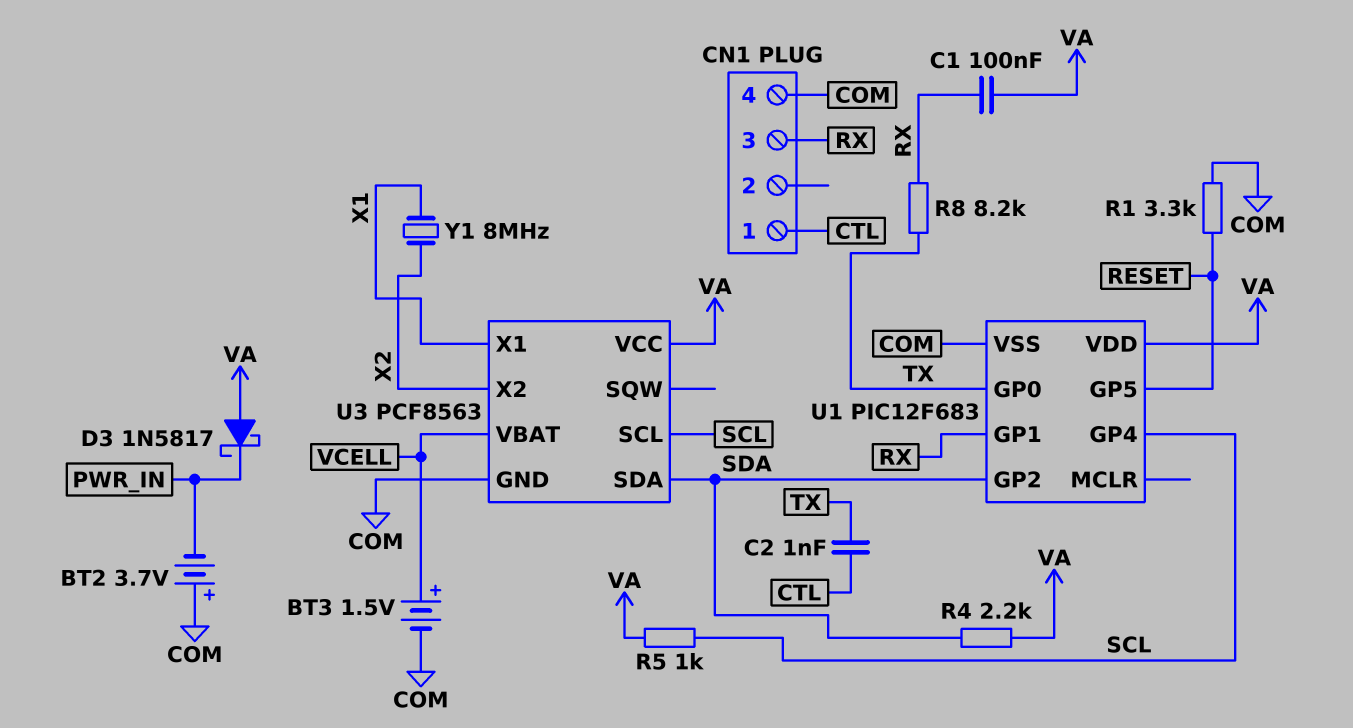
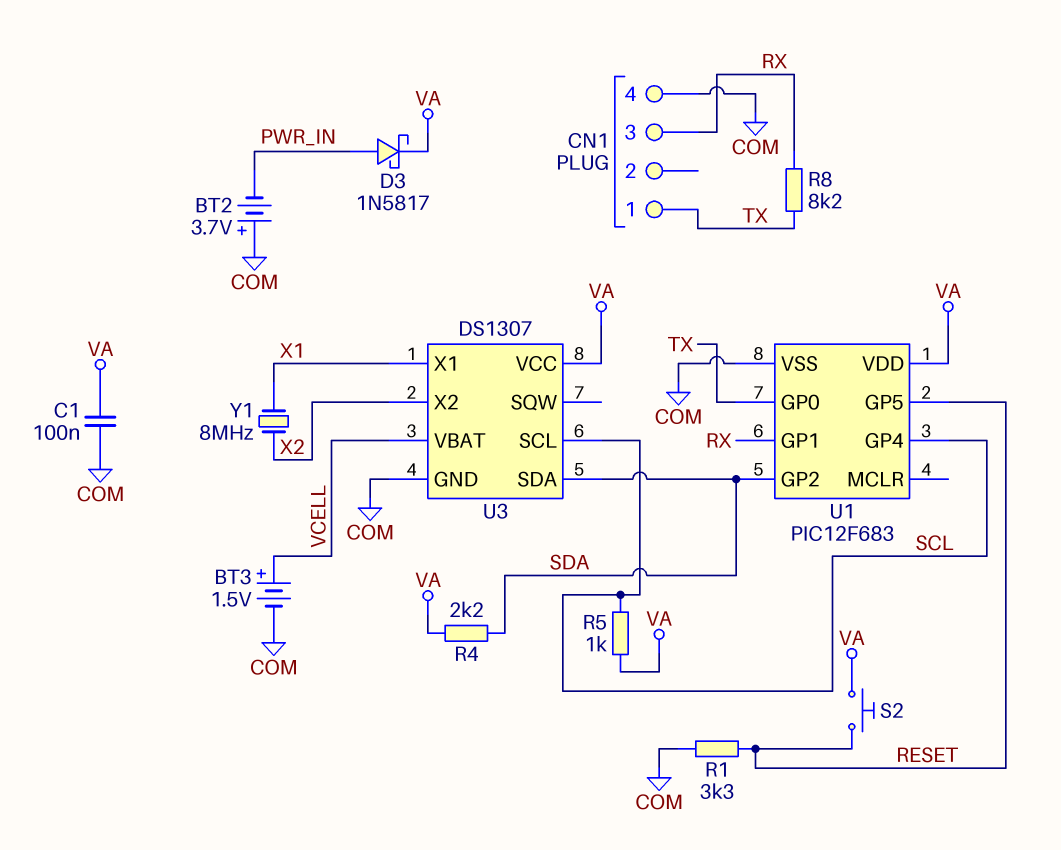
C1: 100nF (RX, VA) -> 100nF (COM, VA)
C2: 1nF (CTL, TX) -> none
CN1 pin 1: CTL -> TX
D3: schottky 1N5817 (A VA, K PWR_IN) -> schottky 1N5817 (A PWR_IN, K VA)
S2: none -> button (RESET, VA)
U3: PCF8563 -> DS1307

